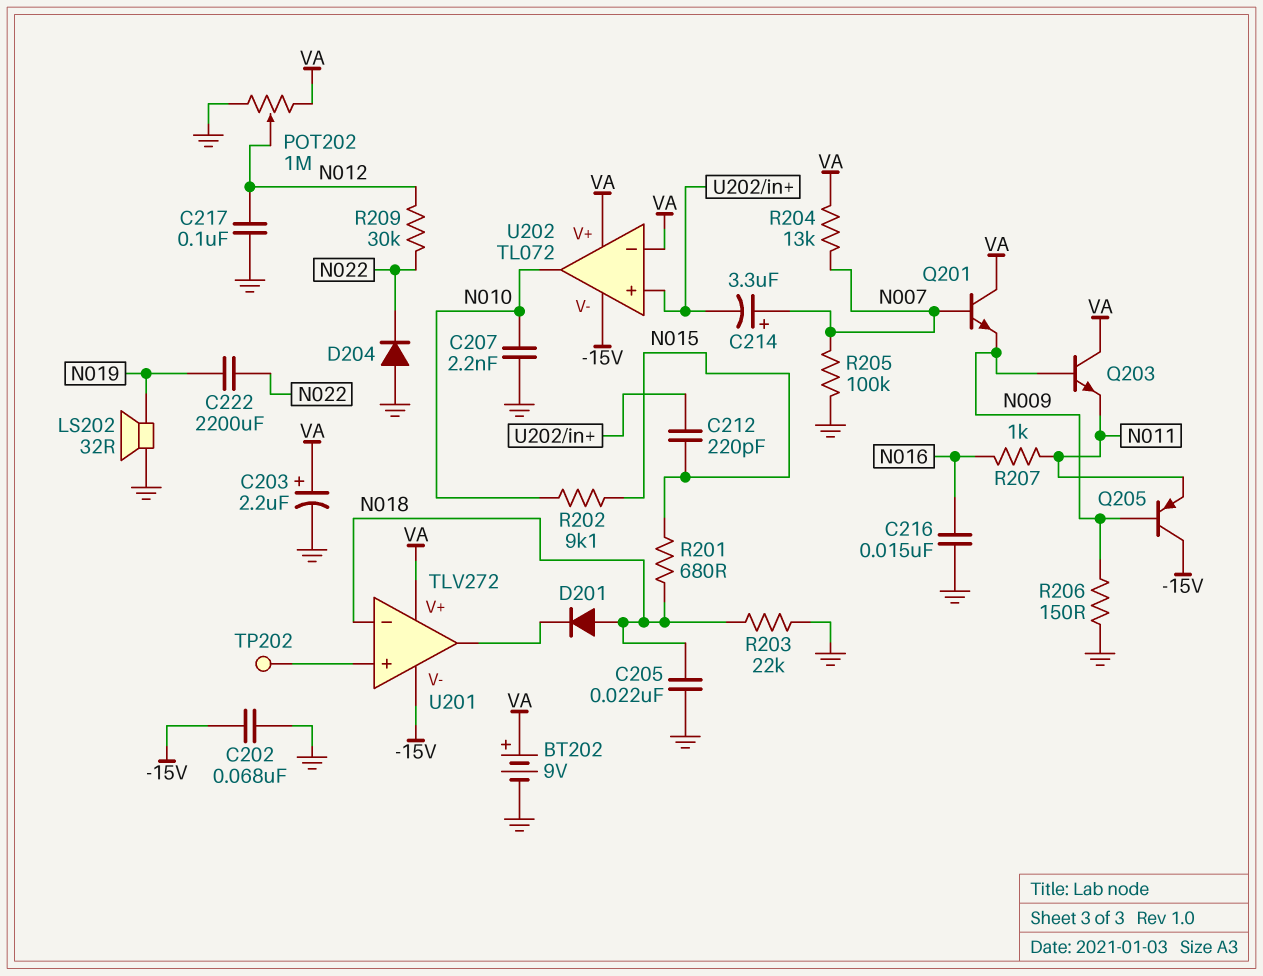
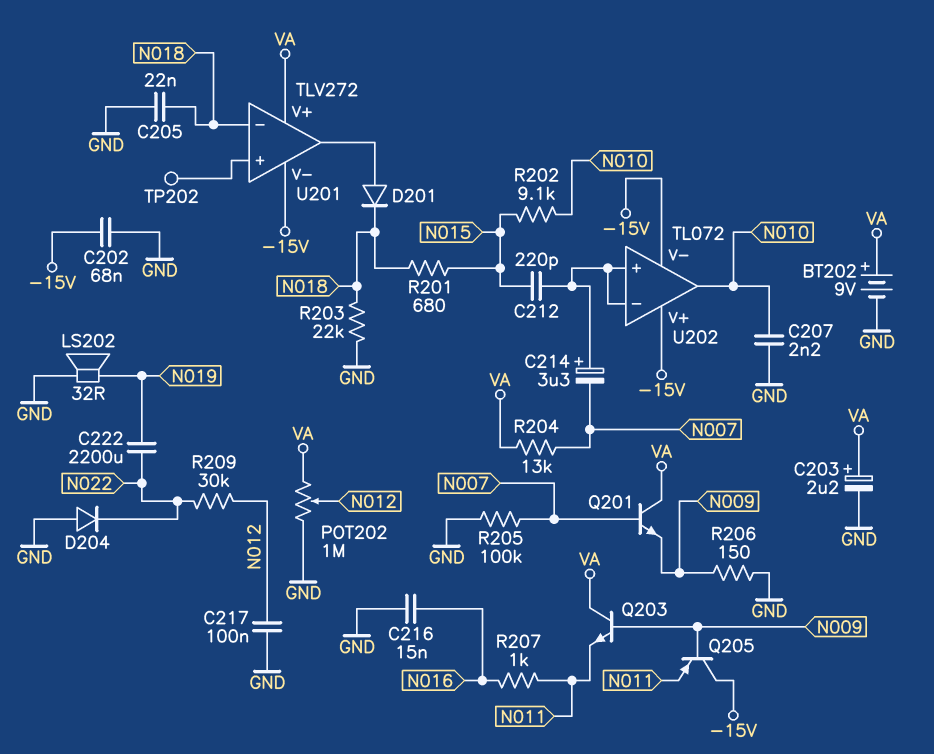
C214: 3.3uF (plus N007, minus U202/in+) -> 3.3uF (plus U202/in+, minus N007)
D201: diode (A N018, K U201/out) -> diode (A U201/out, K N018)
U202 pin V+: VA -> -15V
U202 pin in-: VA -> U202/in+

